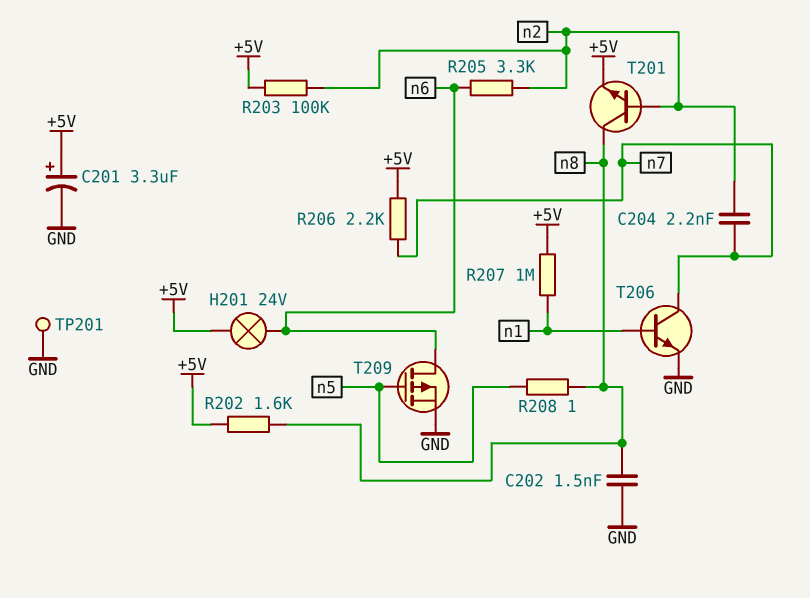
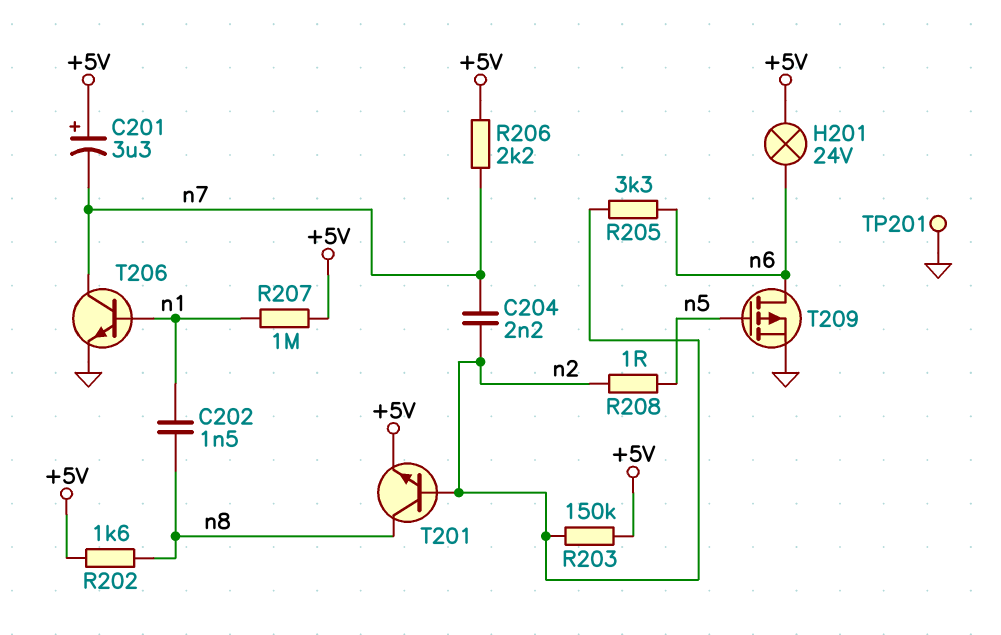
C201: 3.3uF (plus +5V, minus GND) -> 3.3uF (plus +5V, minus n7)
C202: 1.5nF (GND, n8) -> 1.5nF (n1, n8)
R203: 100k (+5V, n2) -> 150k (+5V, n2)
R208: 1 (n5, n8) -> 1 (n2, n5)

